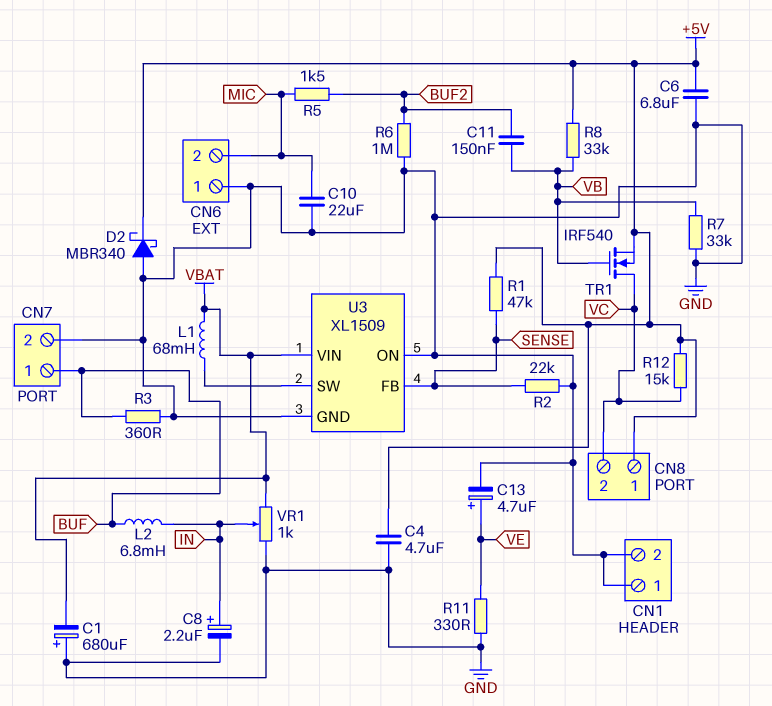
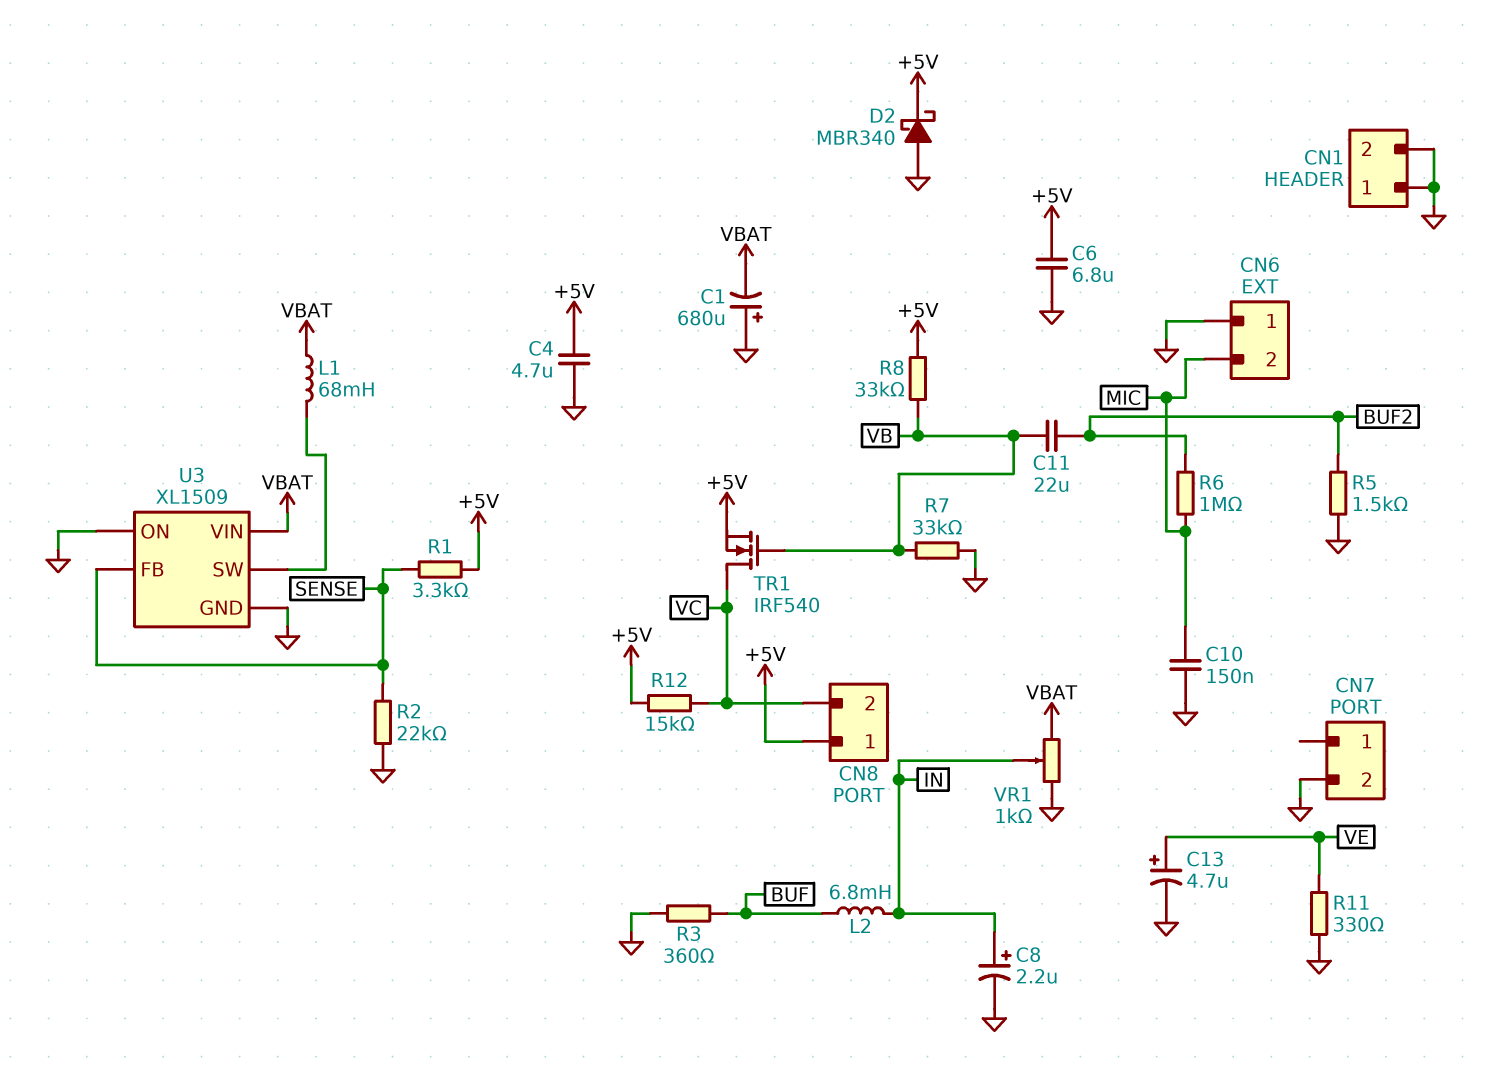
C10: 22uF (GND, MIC) -> 150nF (GND, MIC)
C11: 150nF (BUF2, VB) -> 22uF (BUF2, VB)
CN7 pin 1: BUF -> none
R1: 47k (+5V, SENSE) -> 3.3k (+5V, SENSE)
R5: 1.5k (BUF2, MIC) -> 1.5k (BUF2, GND)
R6: 1M (BUF2, GND) -> 1M (BUF2, MIC)

